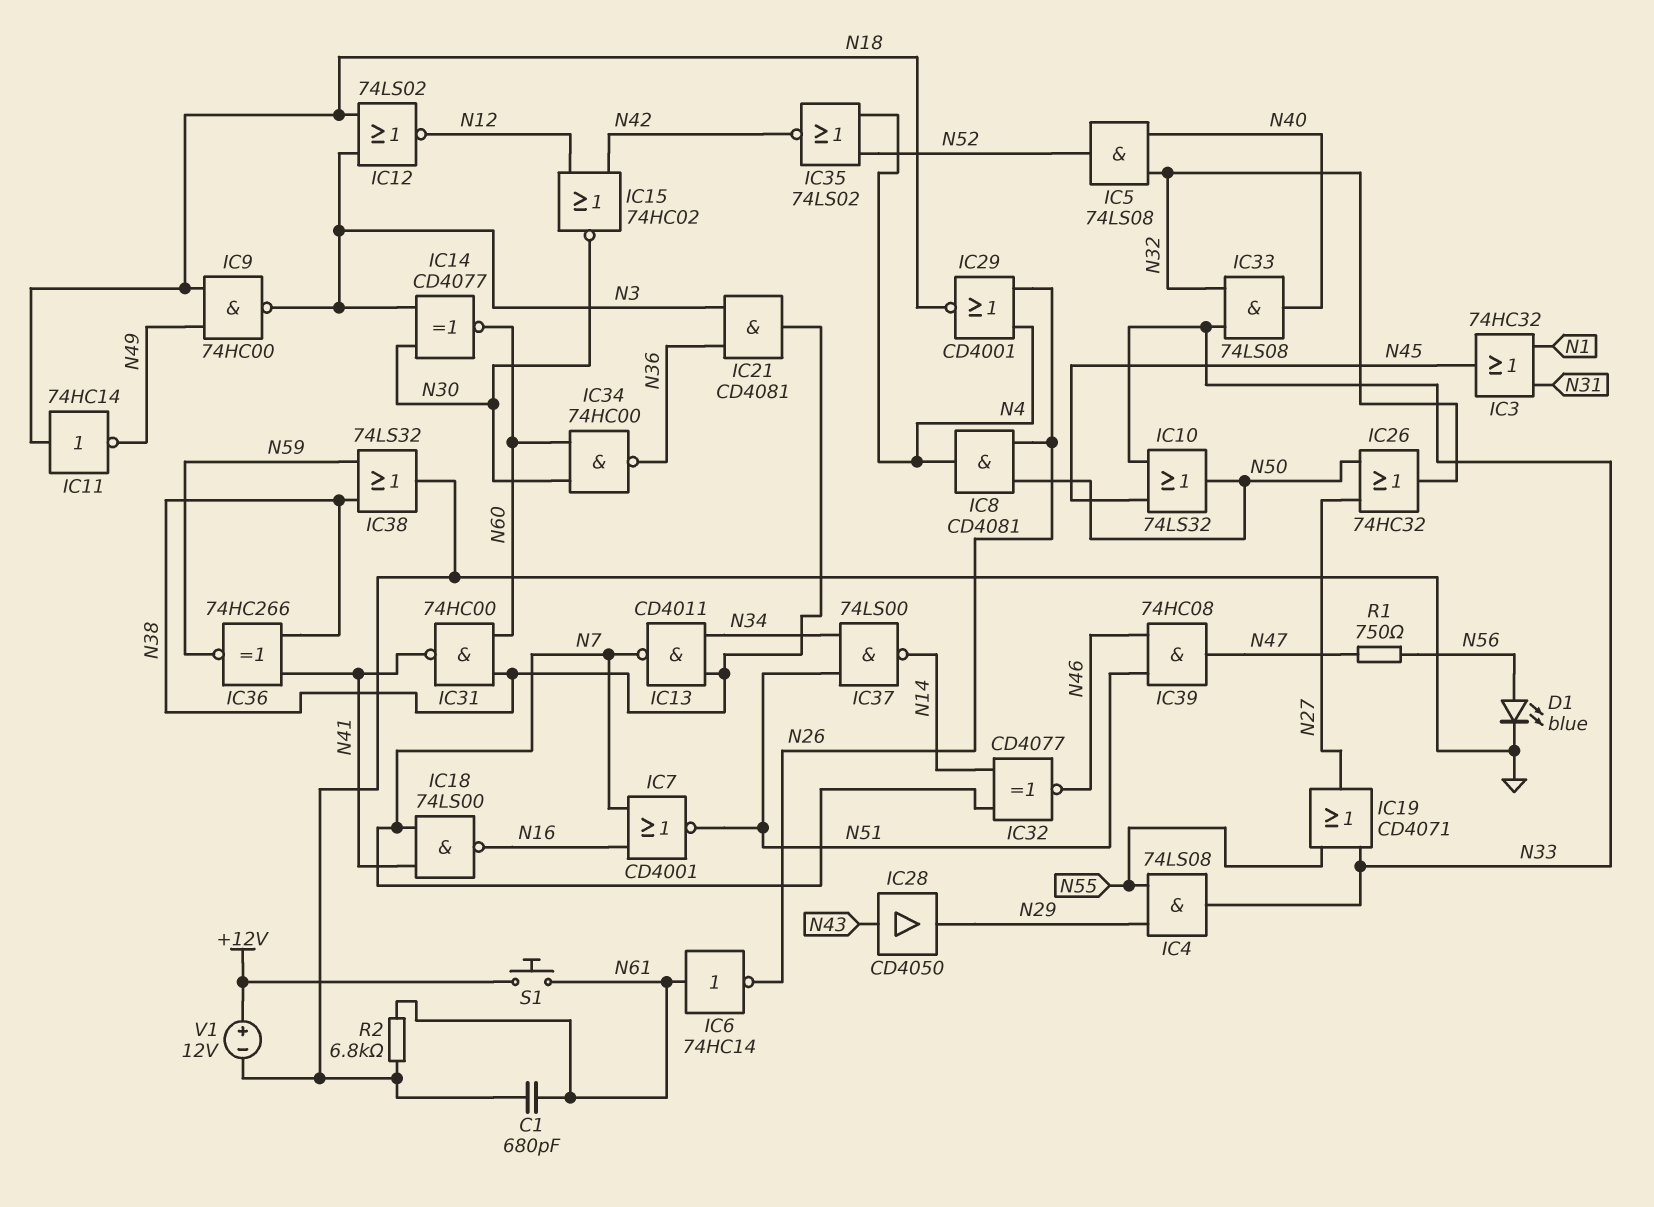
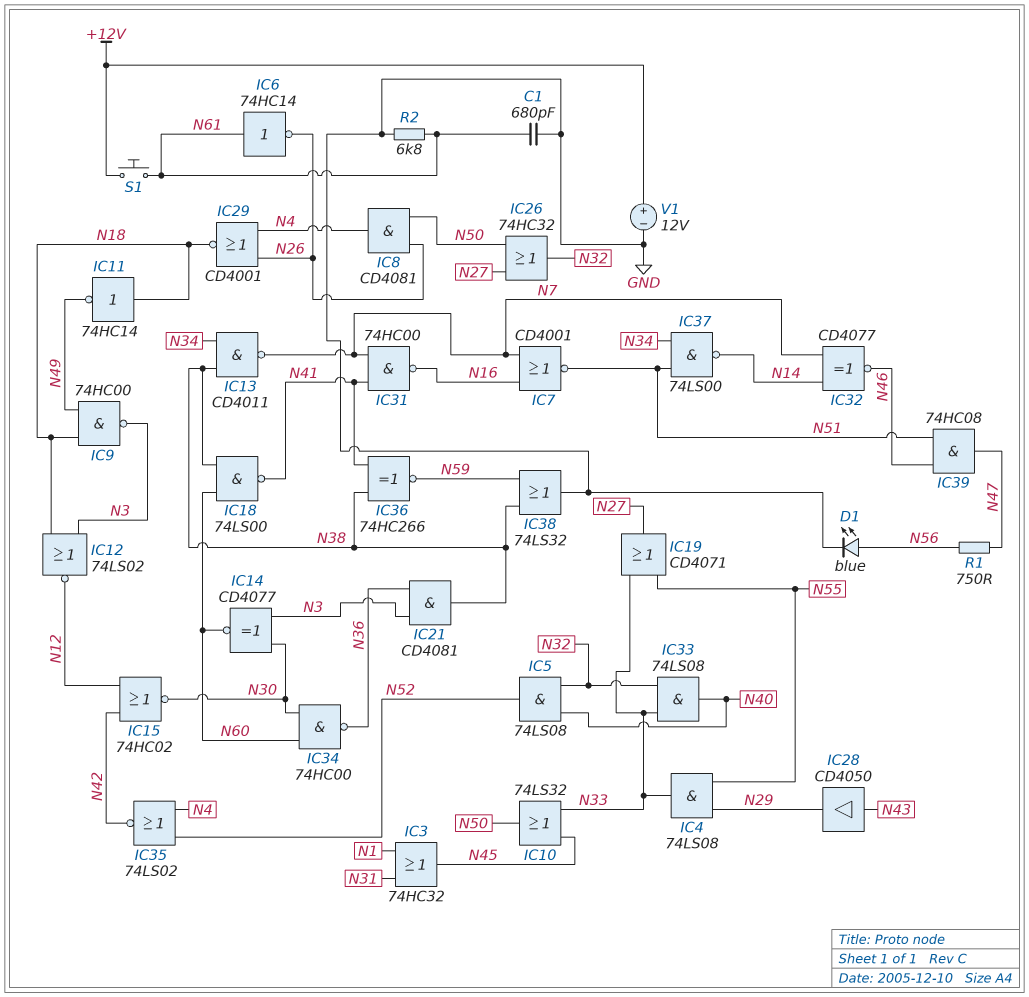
IC18: NAND 74LS00 (in N7, in N41, out N16) -> NAND 74LS00 (in N38, in N60, out N41)
IC31: NAND 74HC00 (in N38, in N60, out N41) -> NAND 74HC00 (in N7, in N41, out N16)

